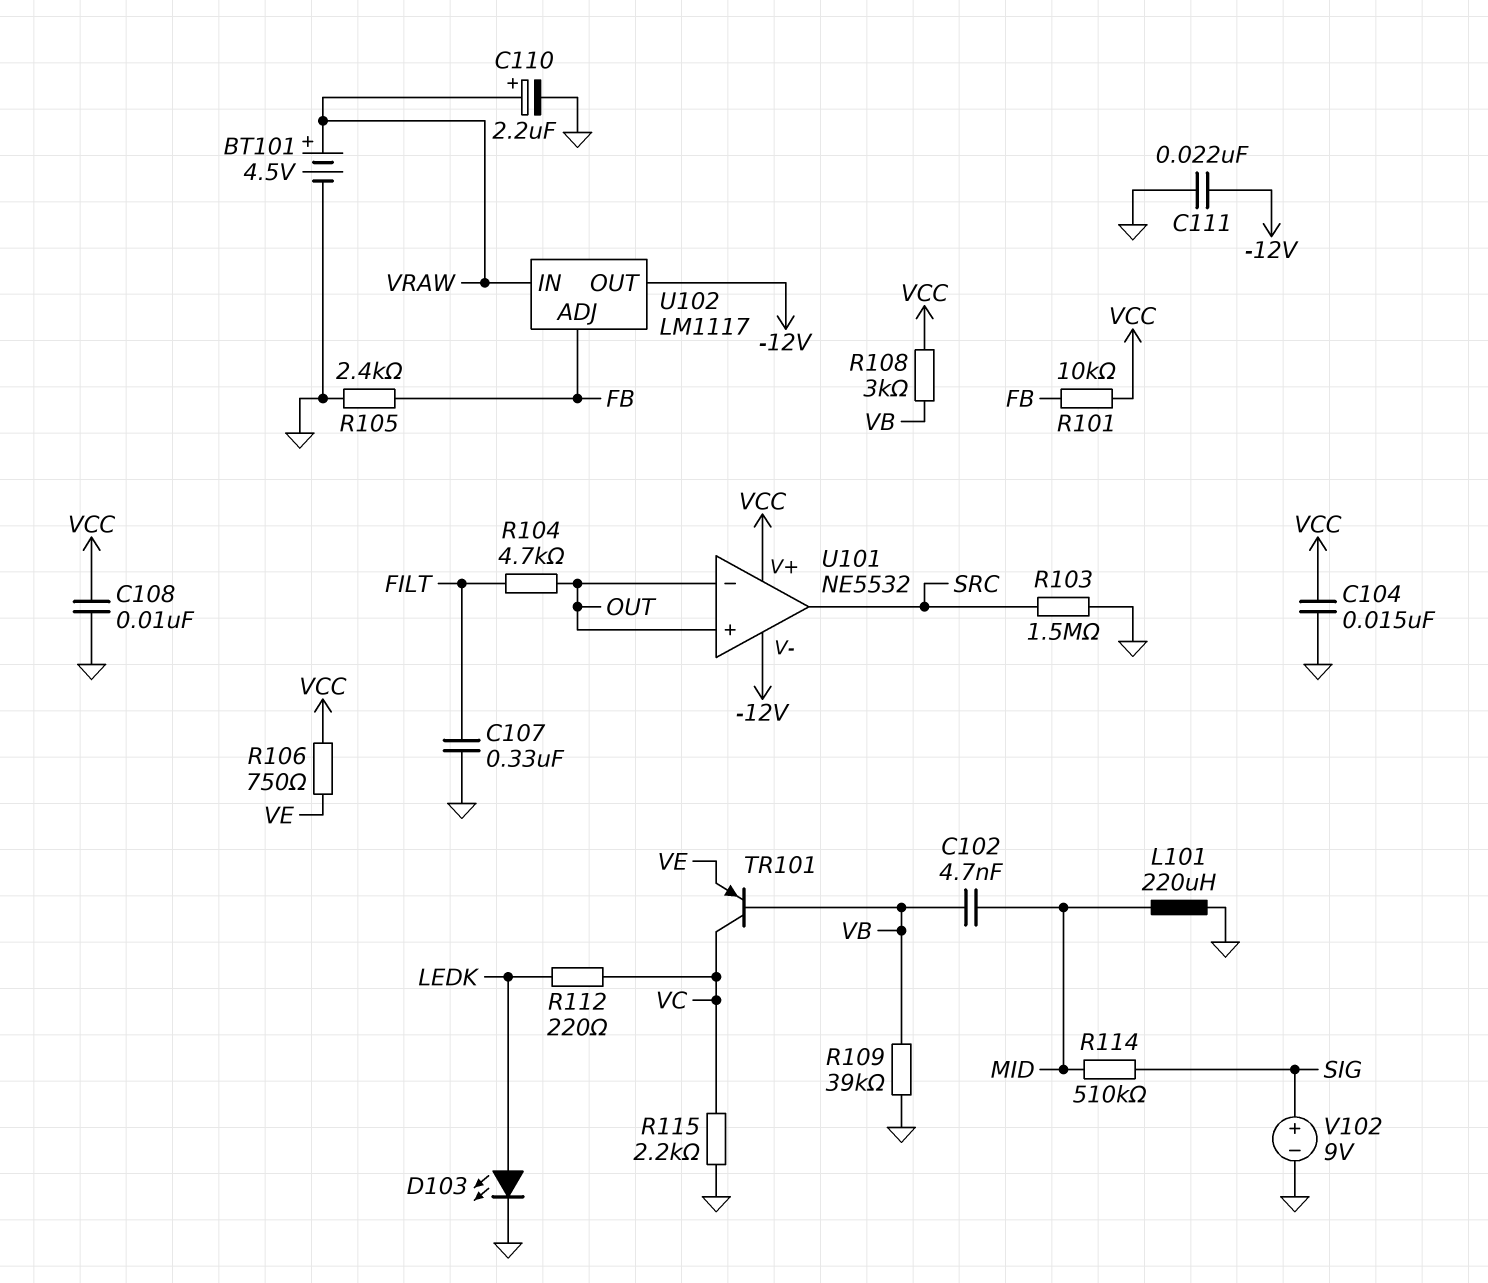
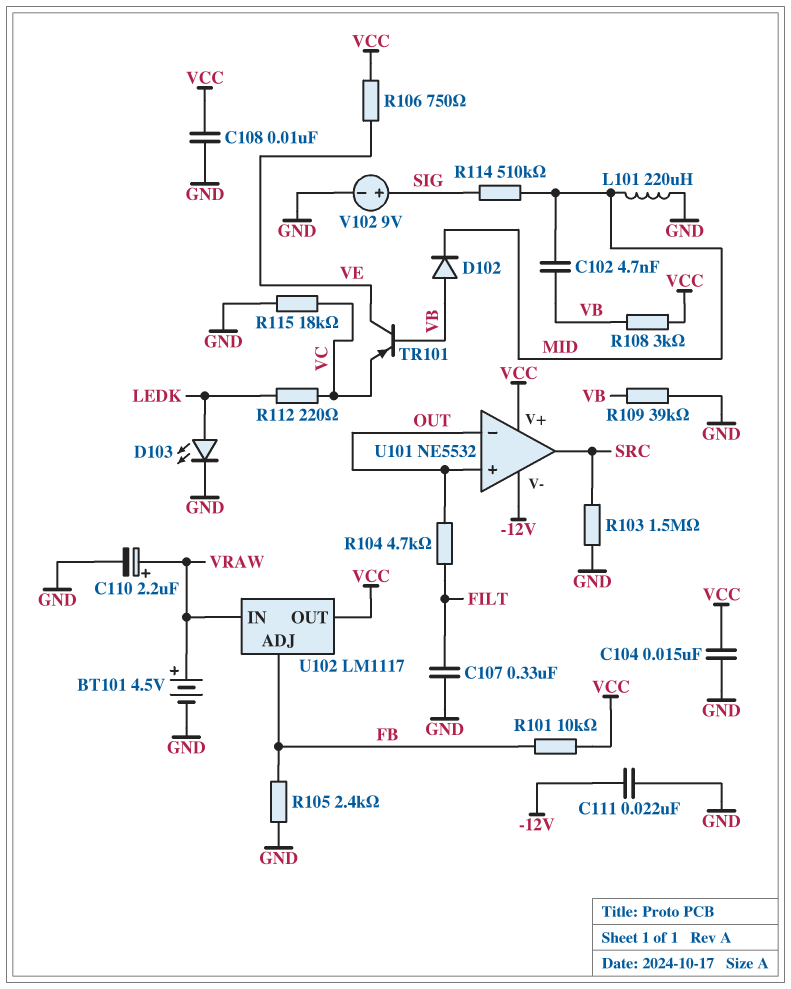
D102: none -> diode (A VB, K MID)
R115: 2.2k (GND, VC) -> 18k (GND, VC)
TR101: PNP (B VB, C VC, E VE) -> PNP (B VB, C VE, E VC)
U102 pin OUT: -12V -> VCC

